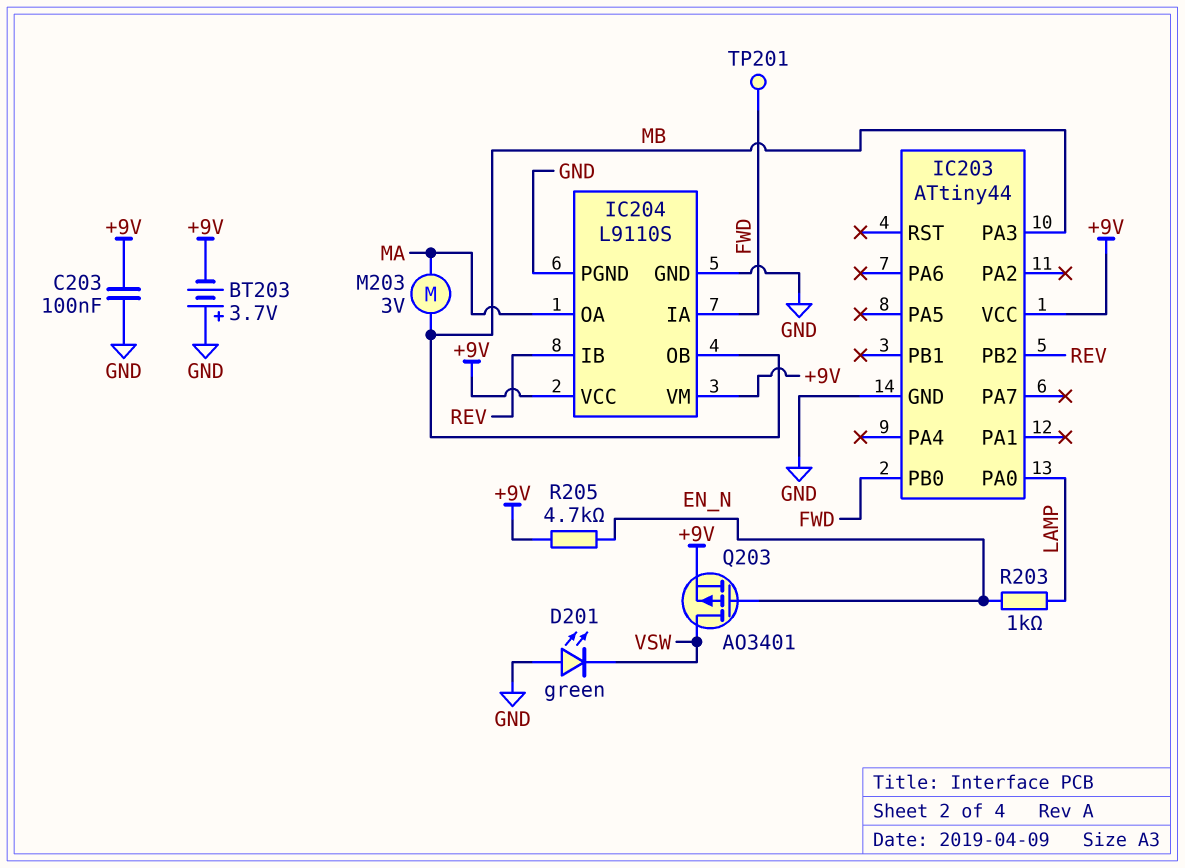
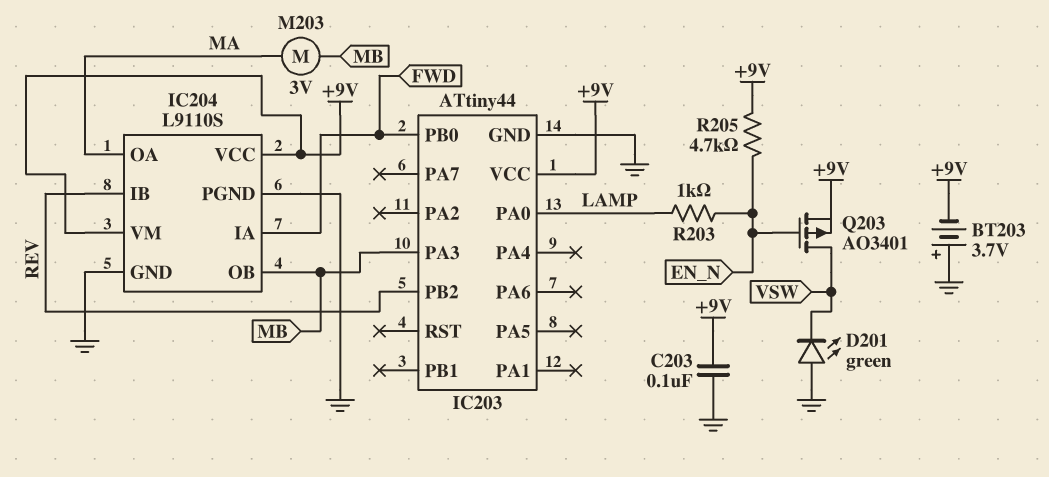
TP201: test point (FWD) -> none

